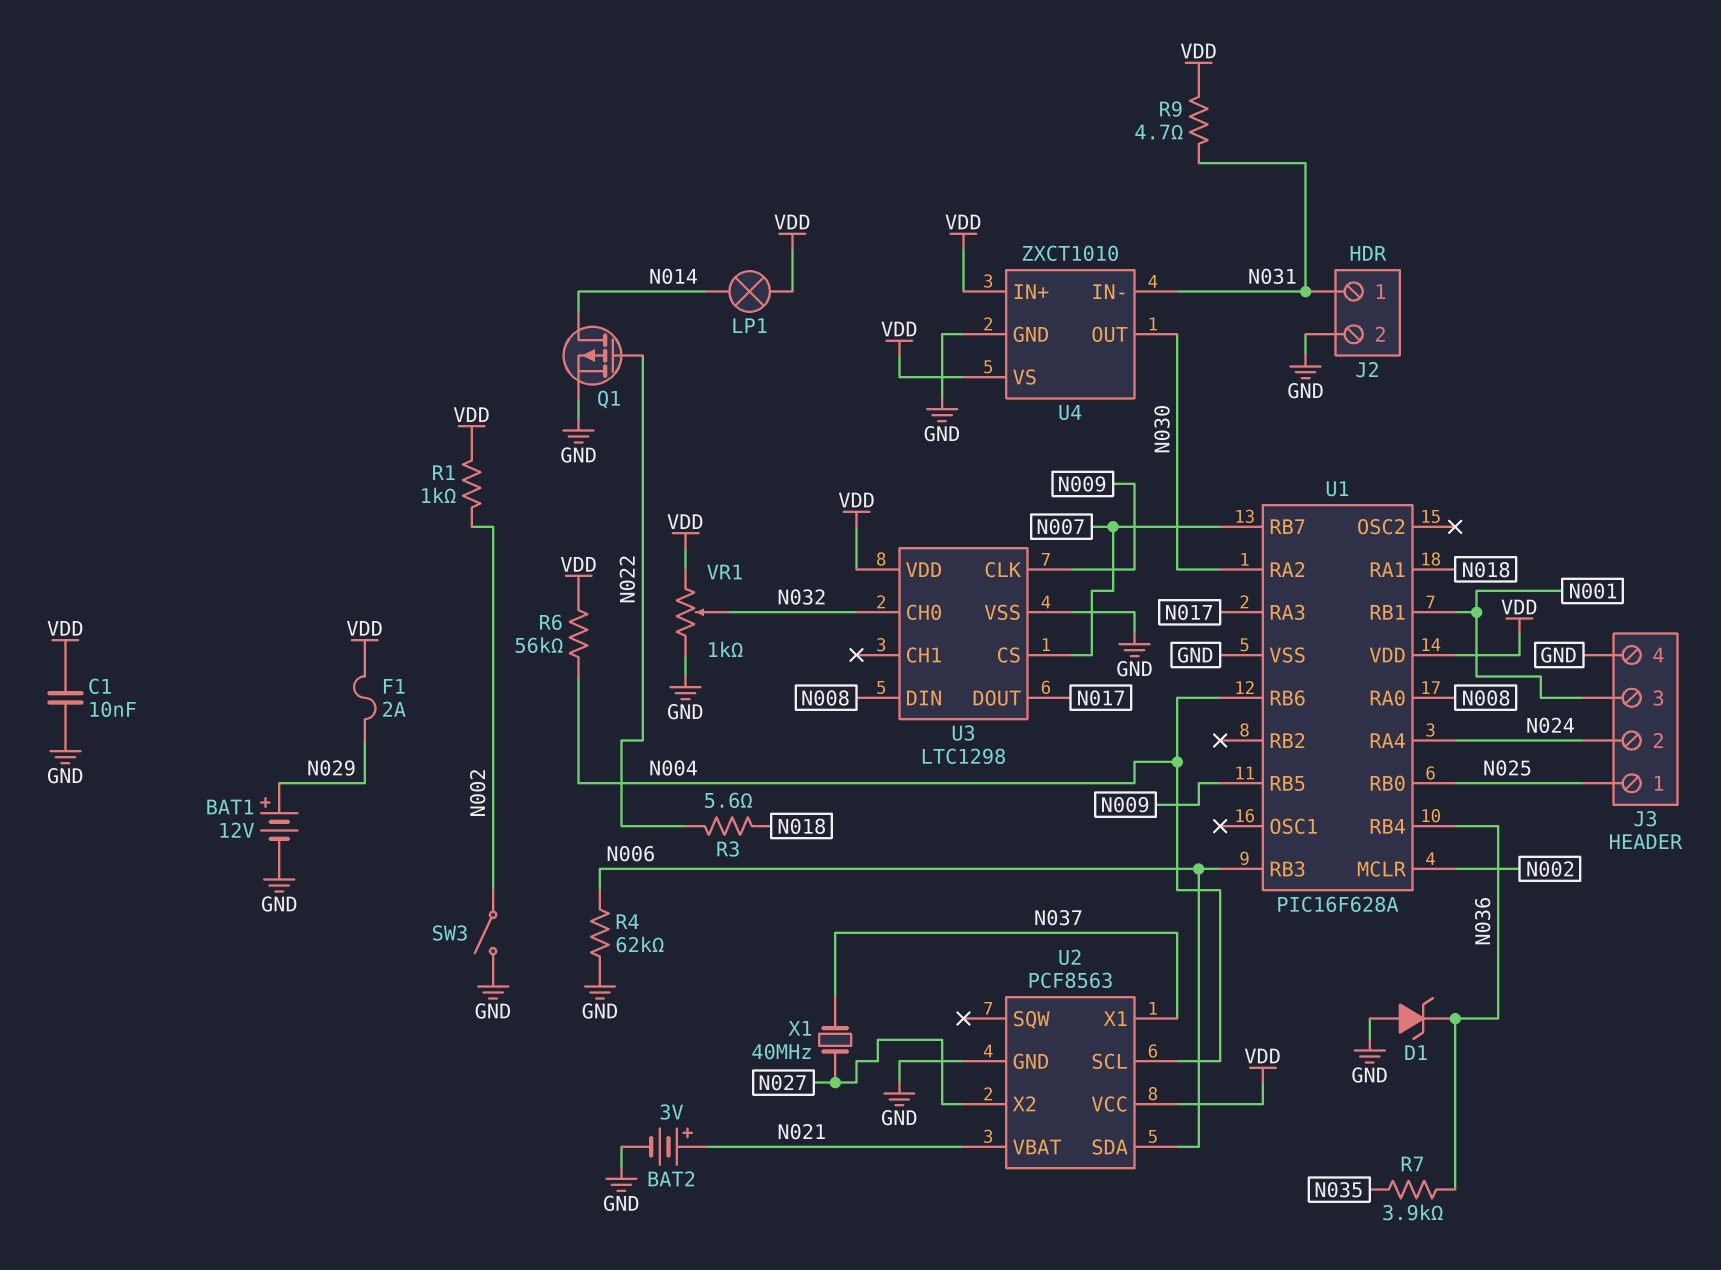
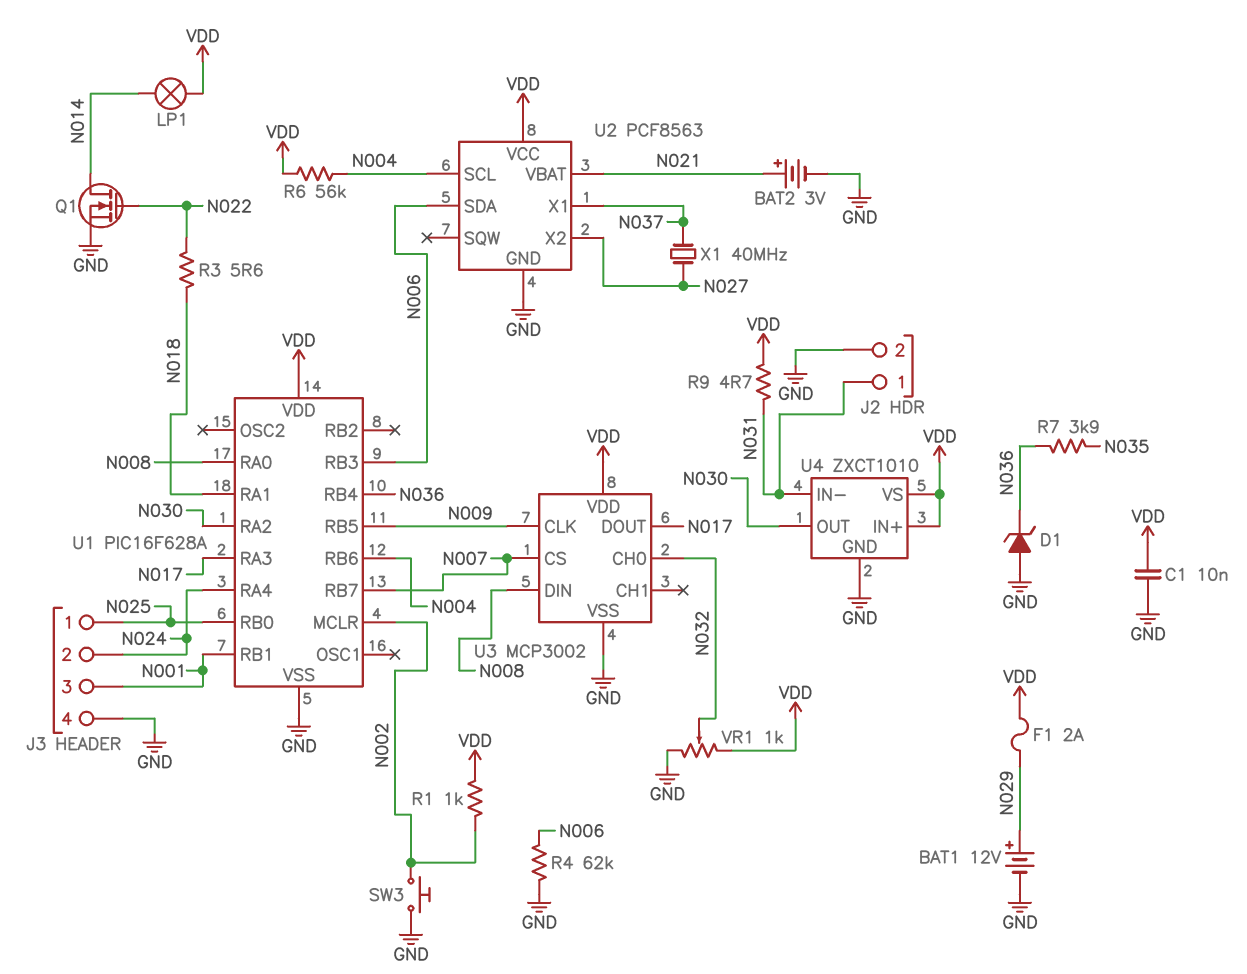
Q1: PMOS (G N022, D N014, S GND) -> NMOS (G N022, D N014, S GND)
SW3: switch (GND, N002) -> button (GND, N002)
U3: LTC1298 -> MCP3002

